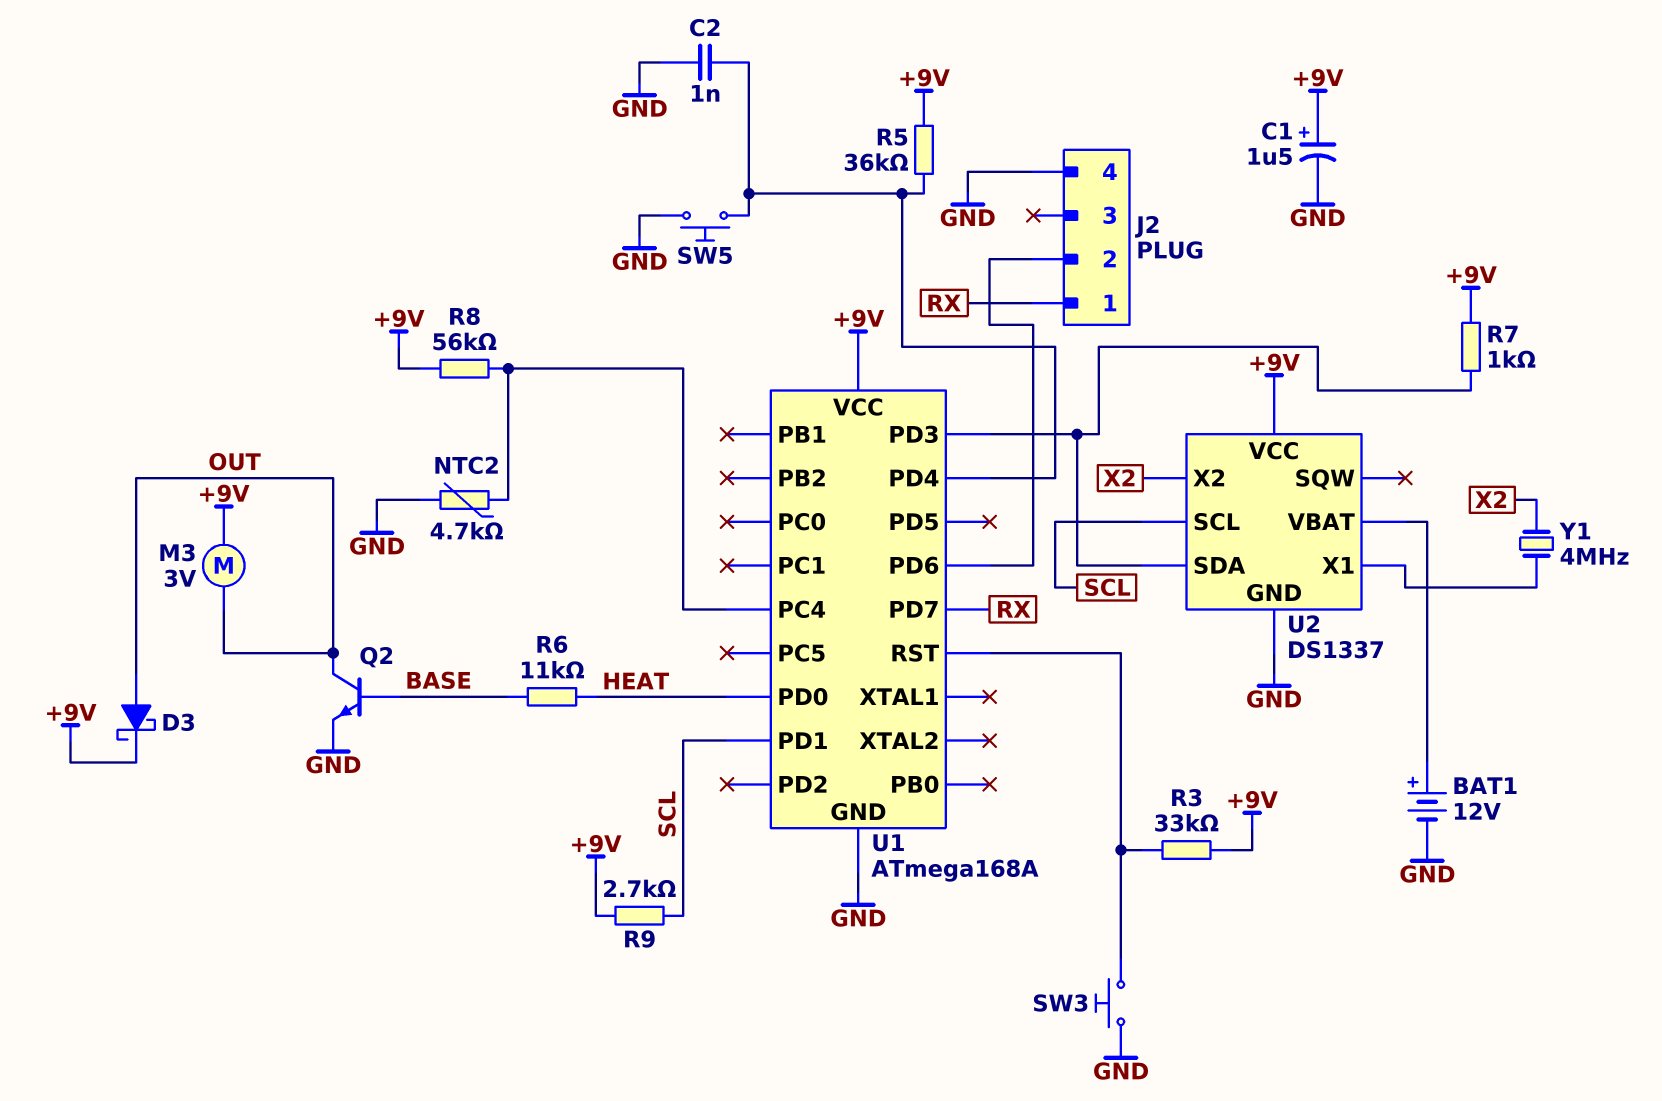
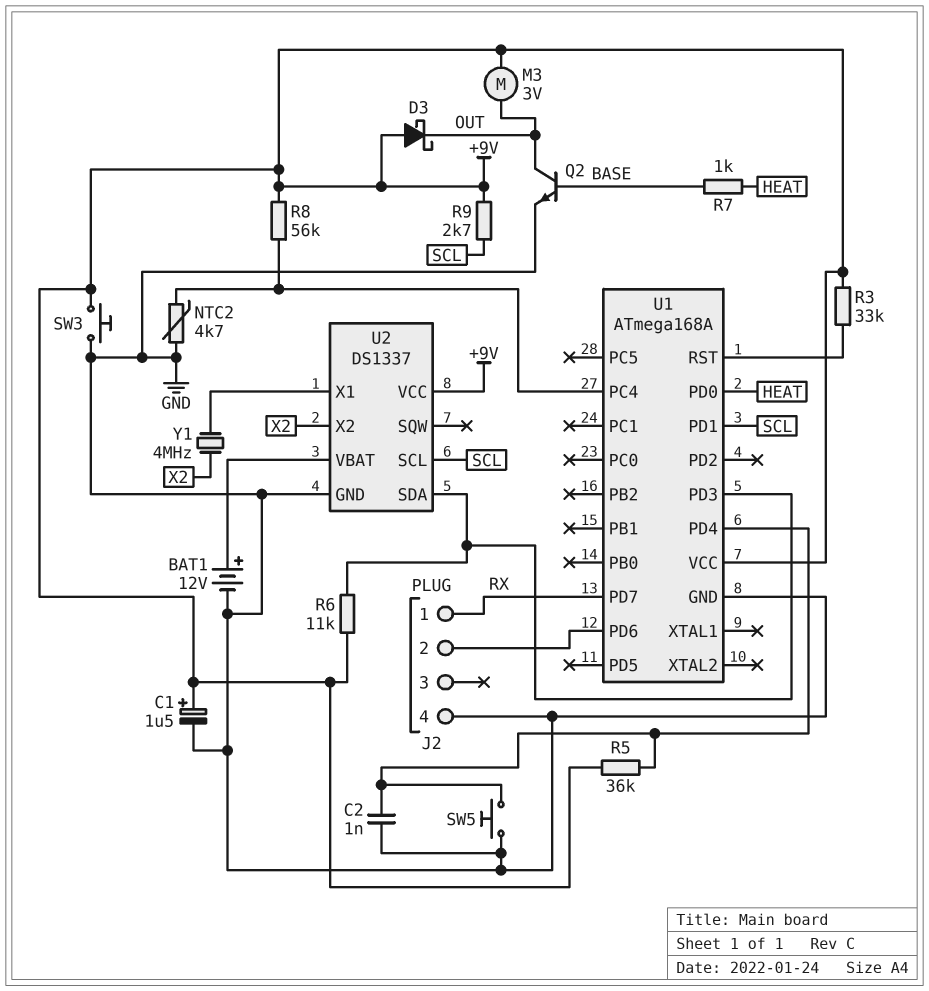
D3: schottky (A OUT, K +9V) -> schottky (A +9V, K OUT)
R6: 11k (BASE, HEAT) -> 11k (+9V, U1/PD3)
R7: 1k (+9V, U1/PD3) -> 1k (BASE, HEAT)
SW3: button (GND, U1/RST) -> button (+9V, GND)

